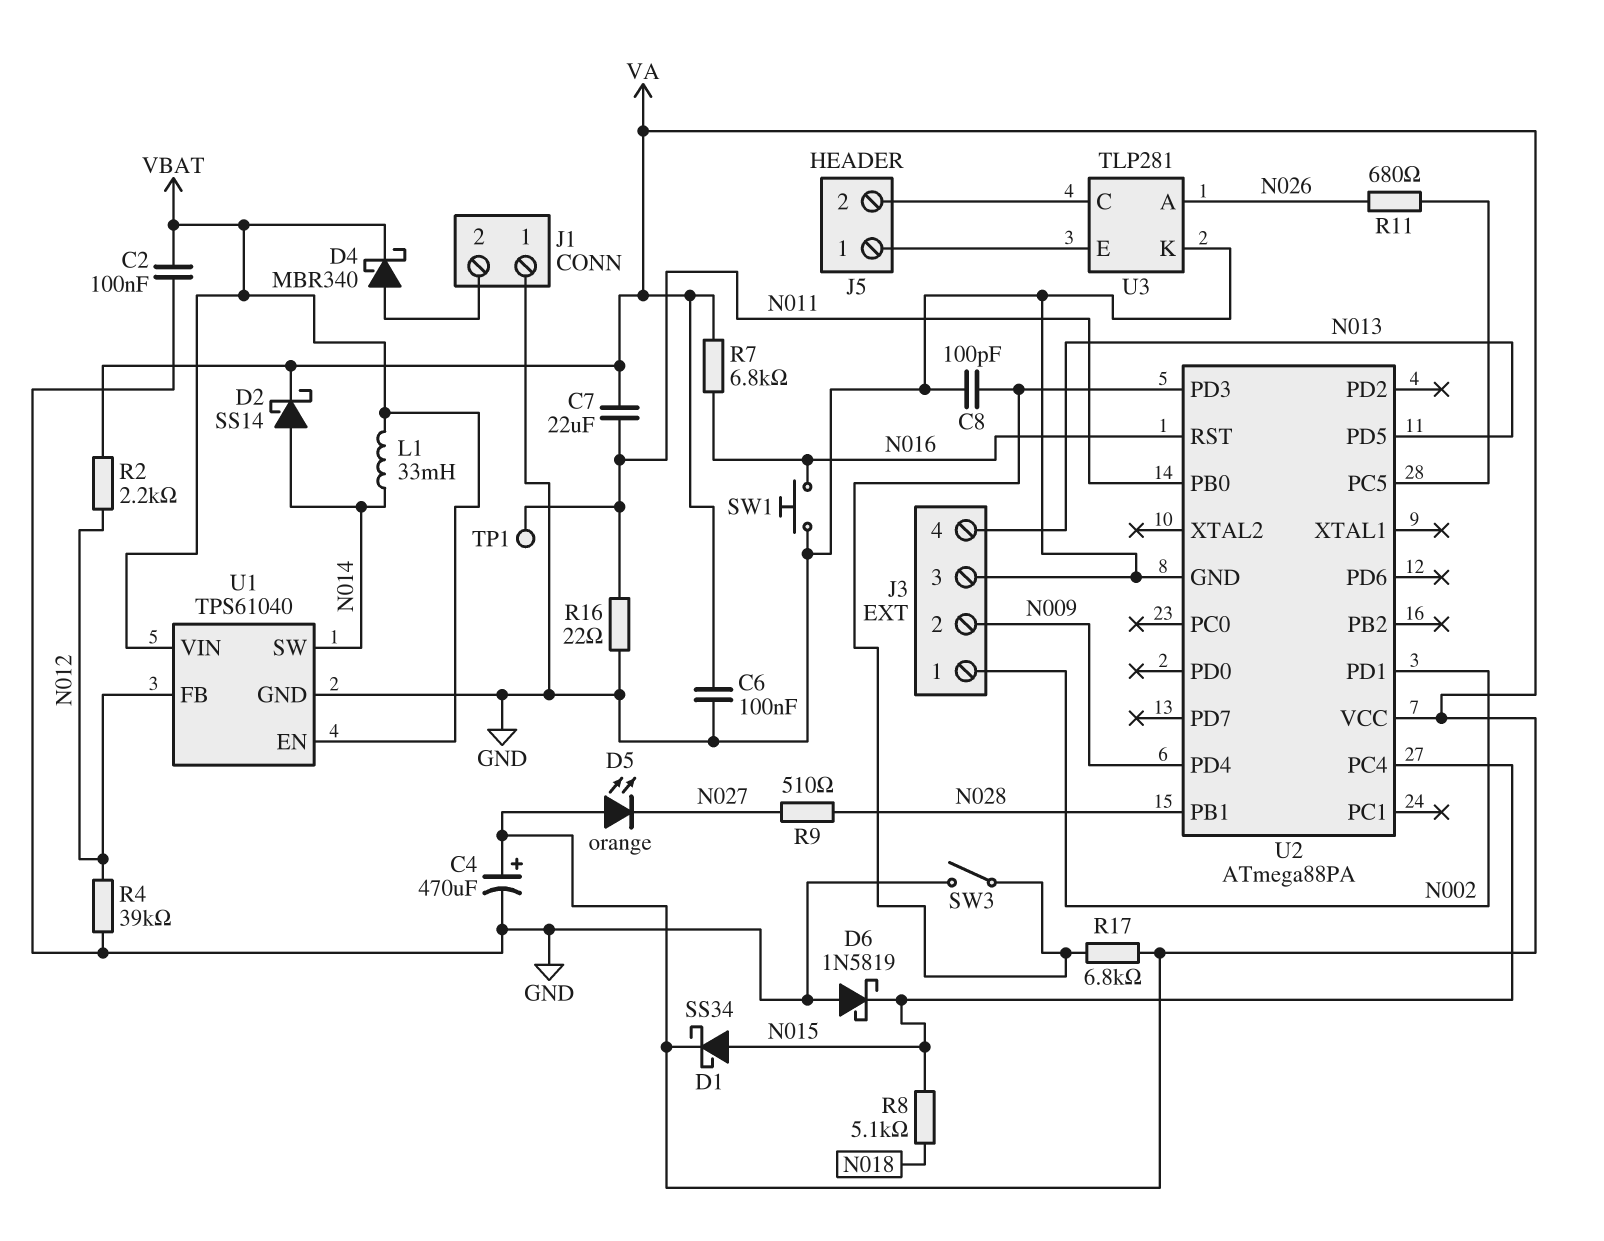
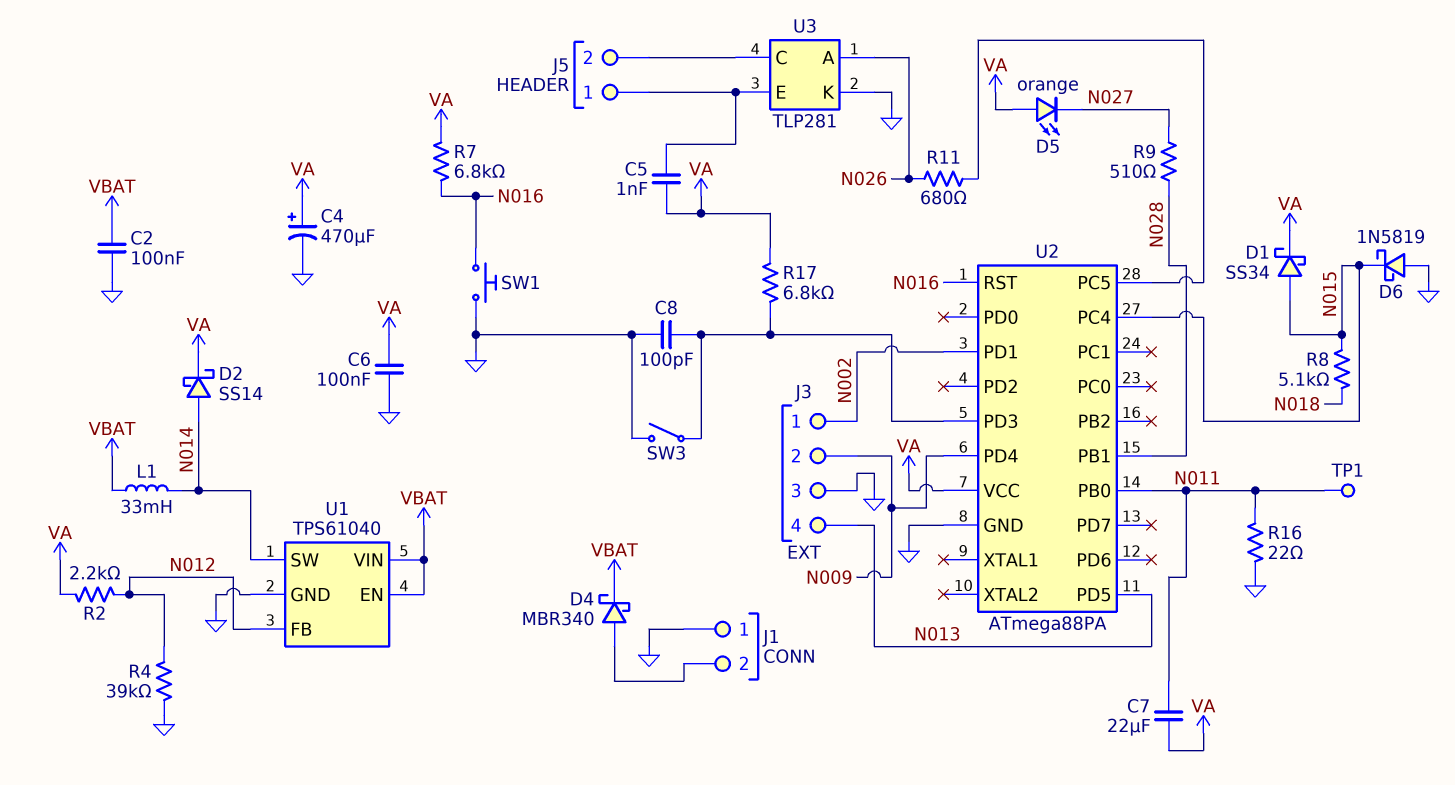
C5: none -> 1nF (J5/1, VA)

